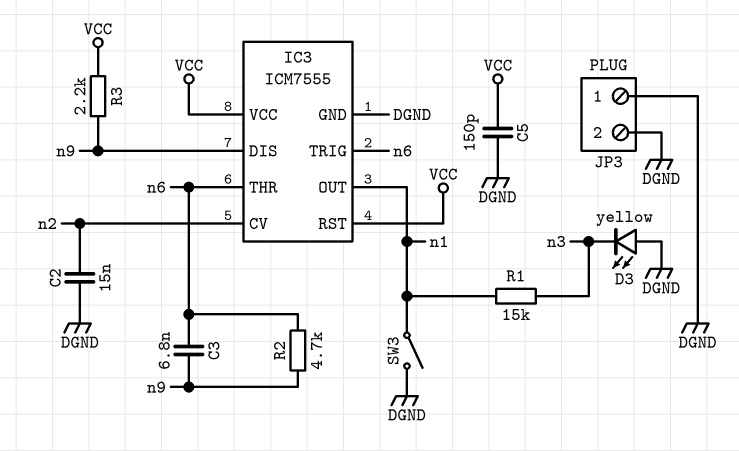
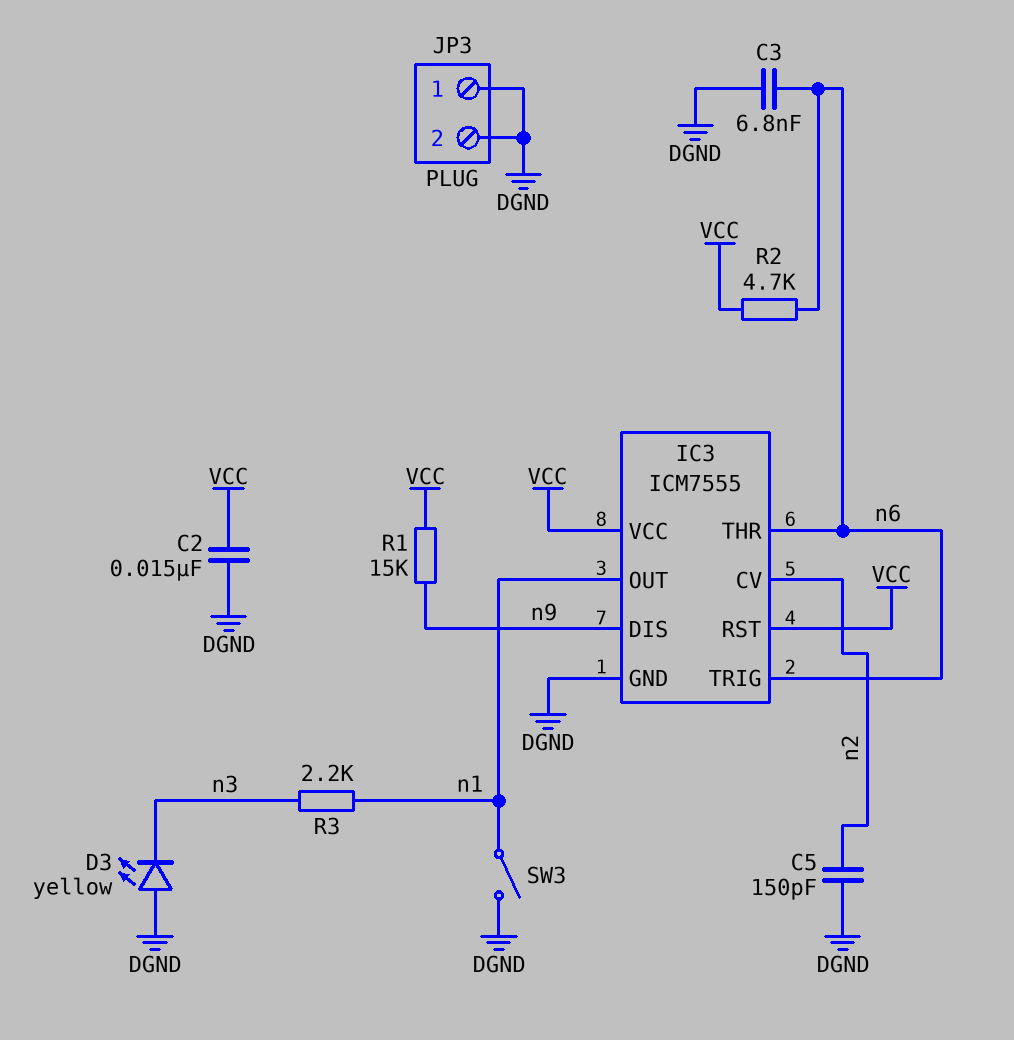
C2: 15nF (DGND, n2) -> 15nF (DGND, VCC)
C3: 6.8nF (n6, n9) -> 6.8nF (DGND, n6)
C5: 150pF (DGND, VCC) -> 150pF (DGND, n2)
R1: 15k (n1, n3) -> 15k (VCC, n9)
R2: 4.7k (n6, n9) -> 4.7k (VCC, n6)
R3: 2.2k (VCC, n9) -> 2.2k (n1, n3)

